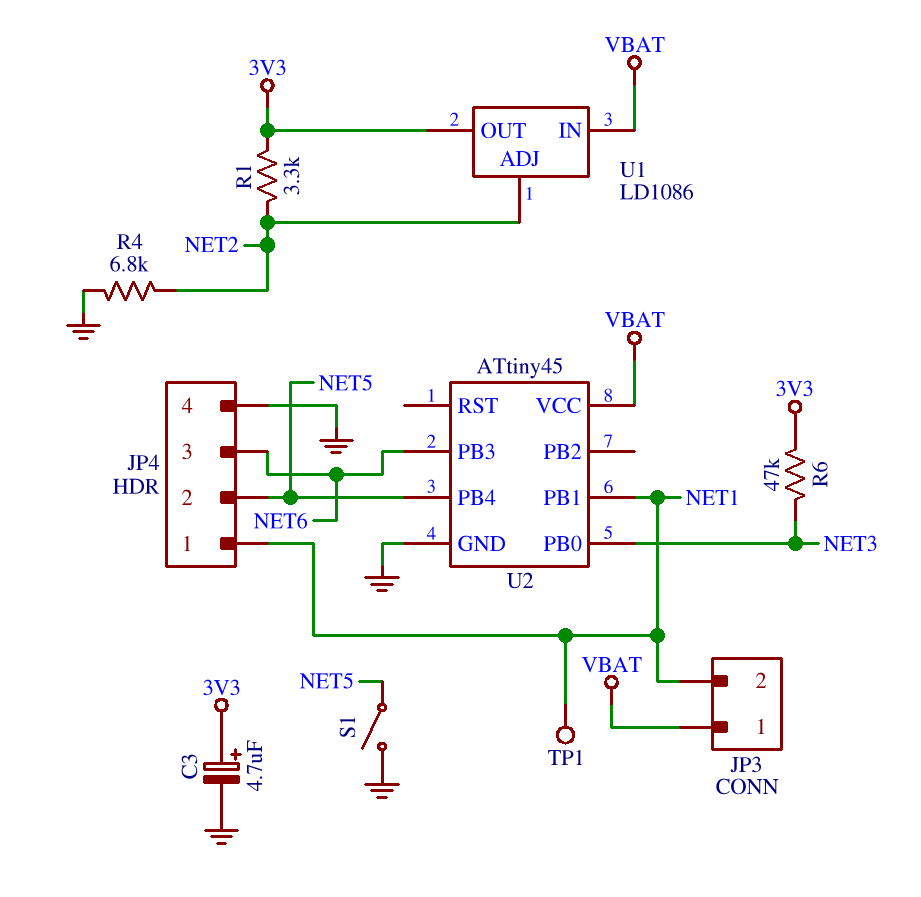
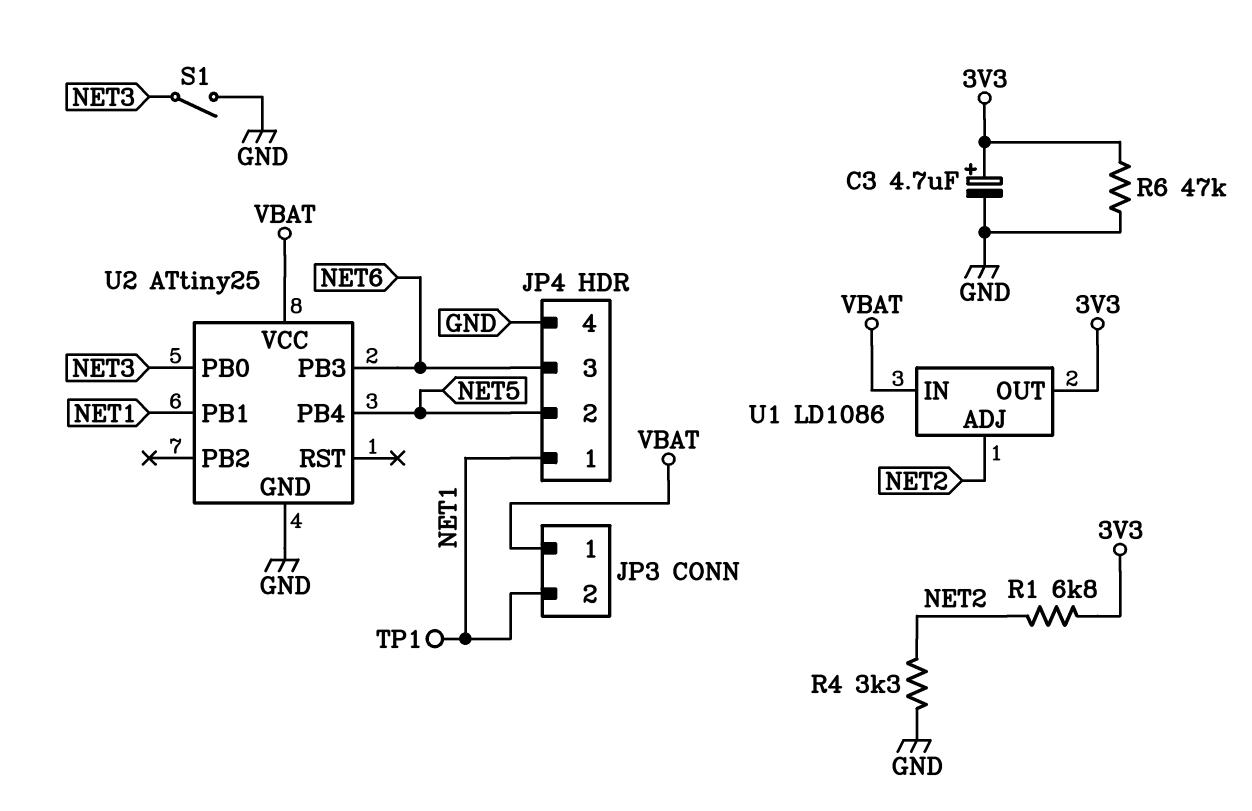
R1: 3.3k (3V3, NET2) -> 6.8k (3V3, NET2)
R4: 6.8k (GND, NET2) -> 3.3k (GND, NET2)
R6: 47k (3V3, NET3) -> 47k (3V3, GND)
S1: switch (GND, NET5) -> switch (GND, NET3)
U2: ATtiny45 -> ATtiny25

